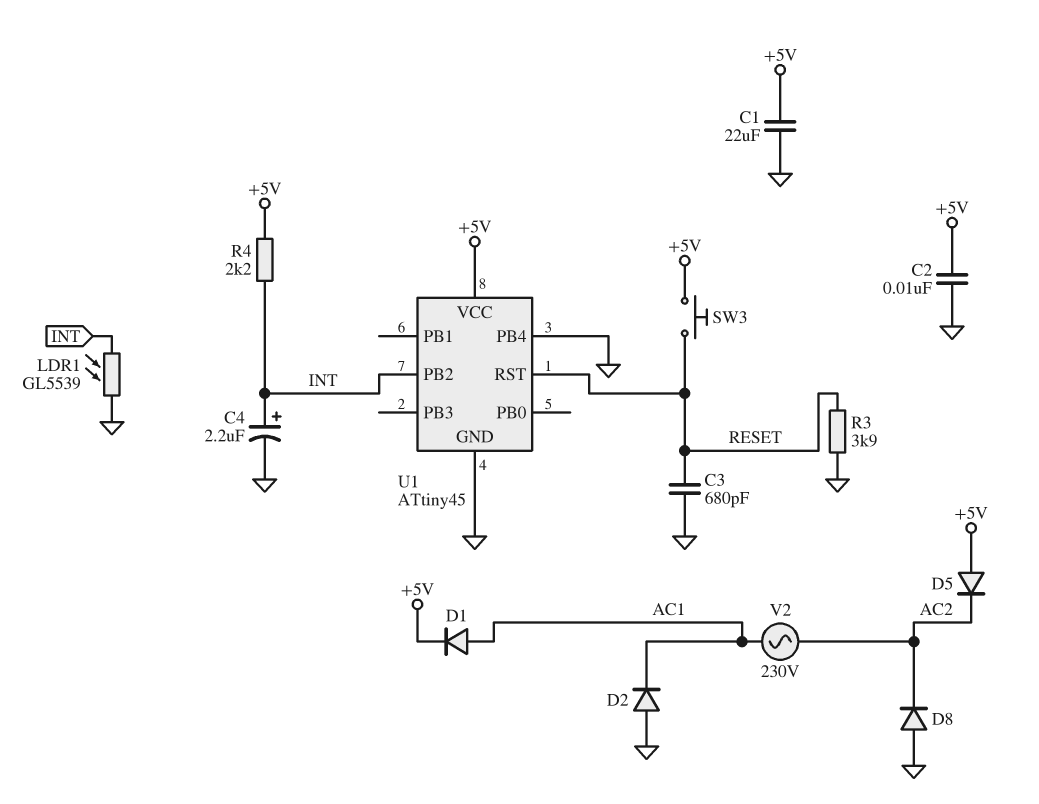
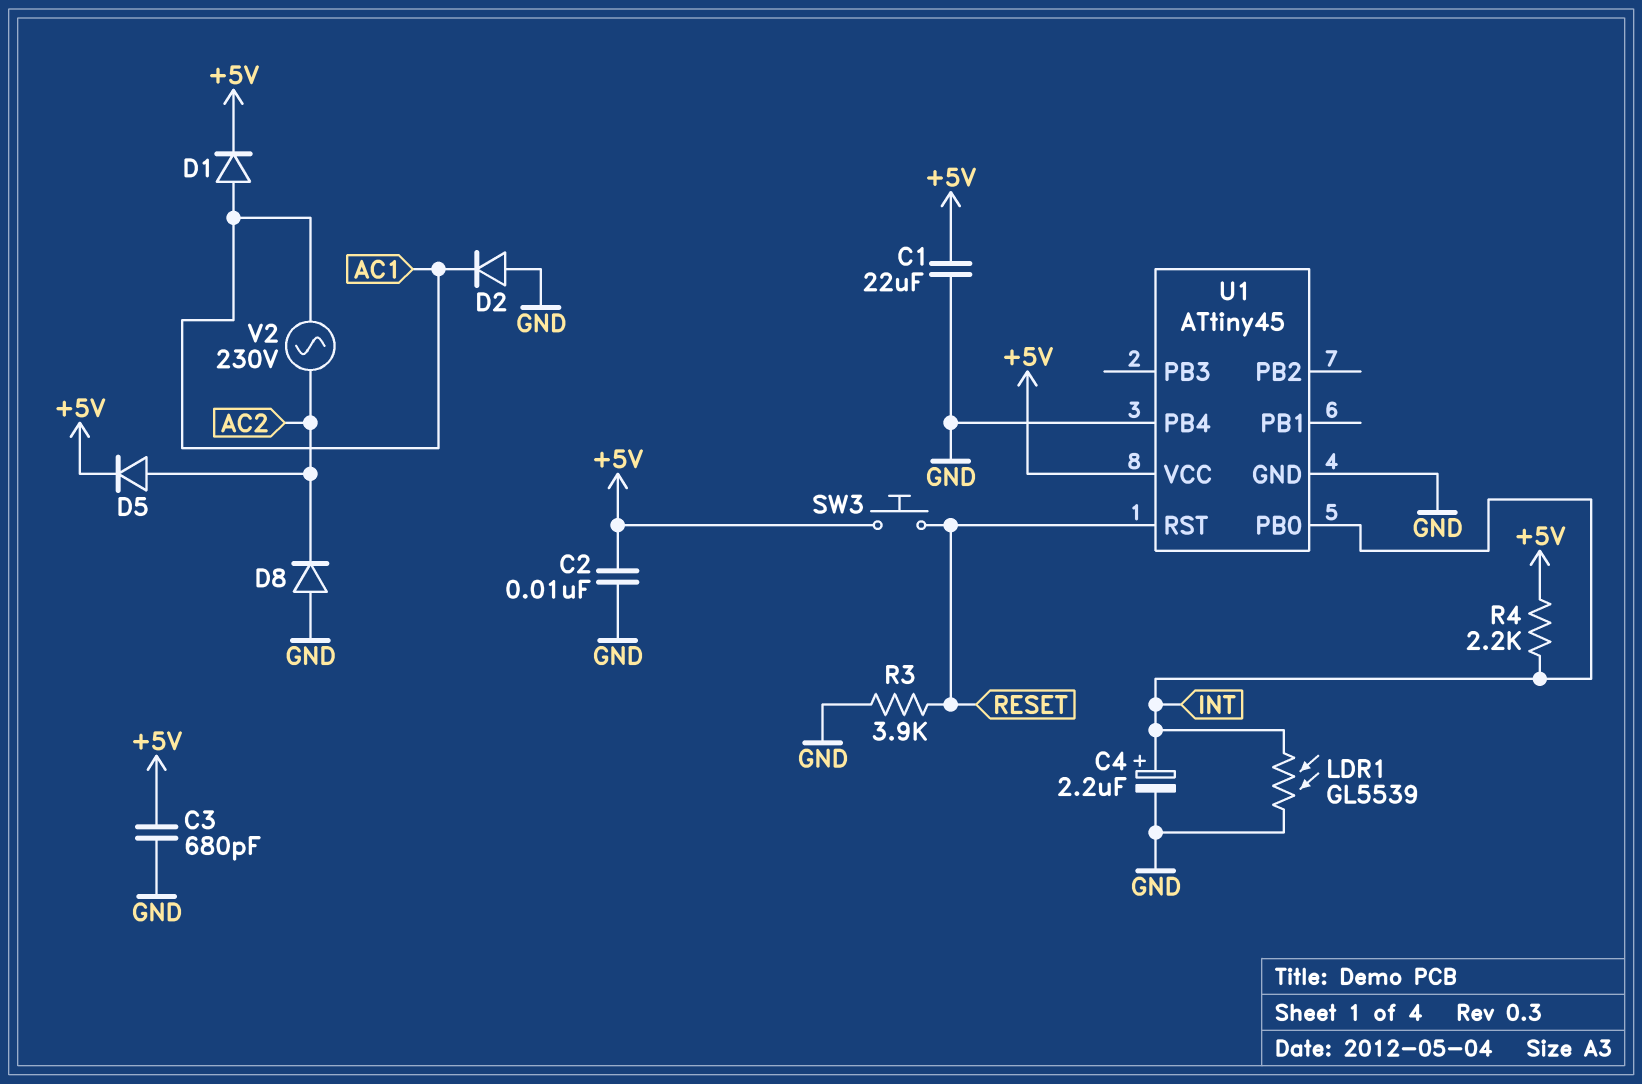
C3: 680pF (GND, RESET) -> 680pF (+5V, GND)
D5: diode (A +5V, K AC2) -> diode (A AC2, K +5V)
U1 pin PB0: none -> INT
U1 pin PB2: INT -> none

